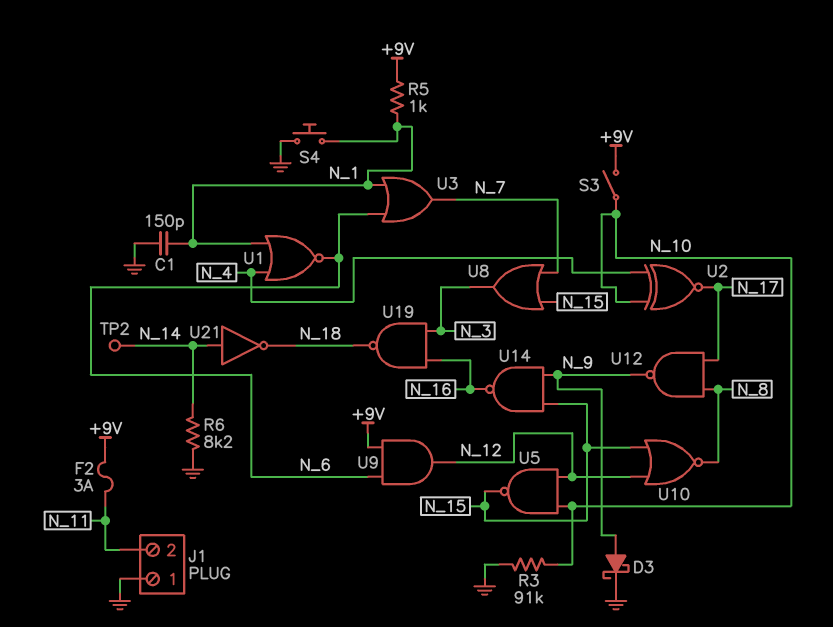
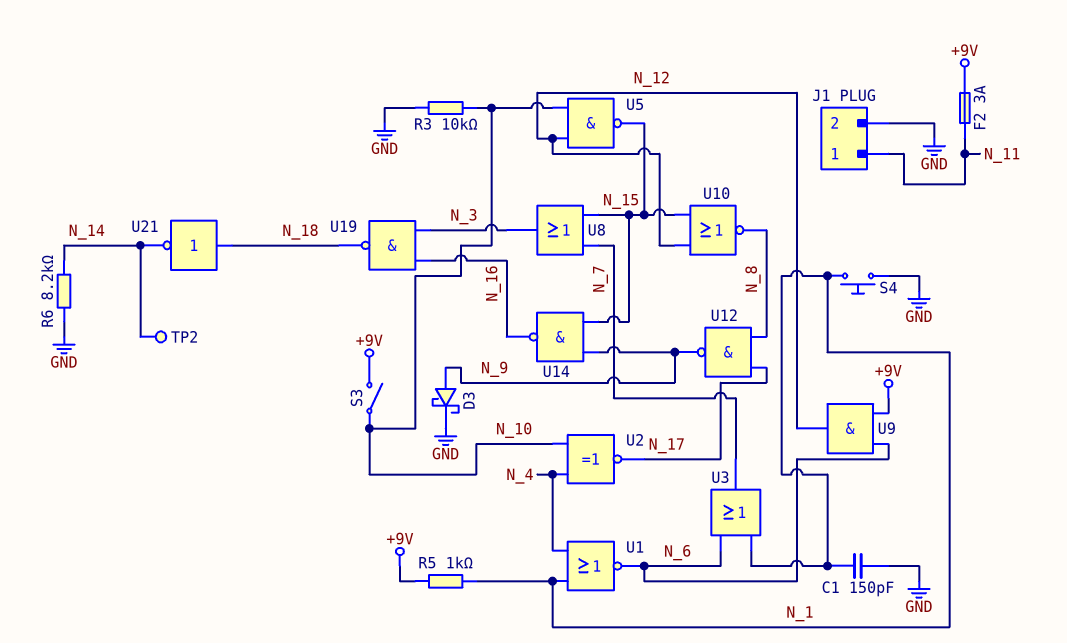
J1 pin 1: GND -> N_11
J1 pin 2: N_11 -> GND
R3: 91k (GND, N_10) -> 10k (GND, N_10)
U21: NOT (in N_14, out N_18) -> NOT (in N_18, out N_14)

